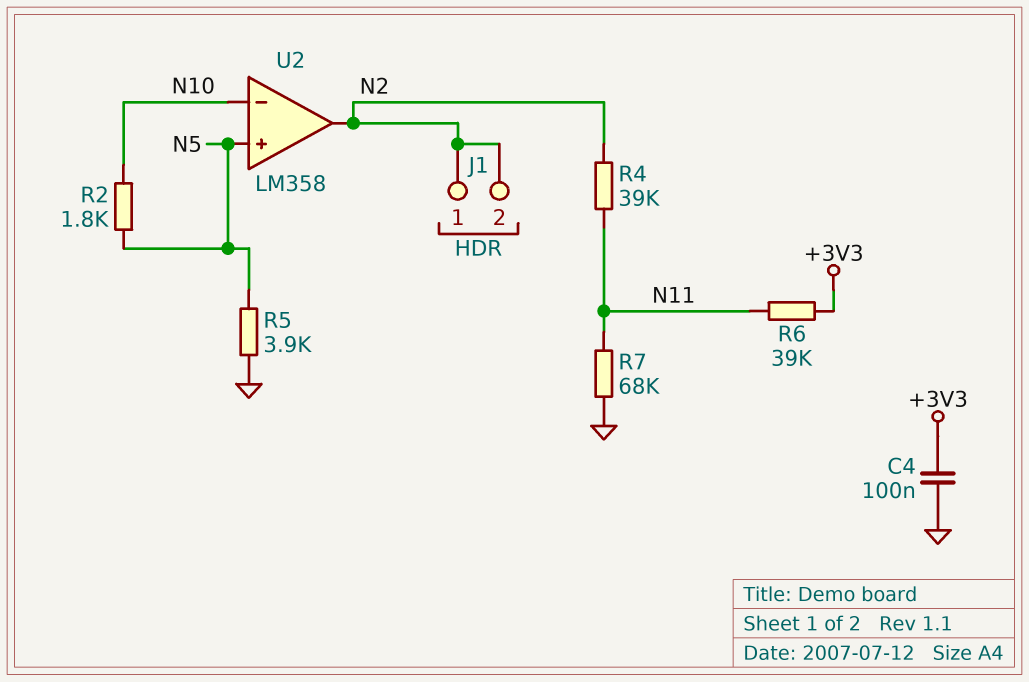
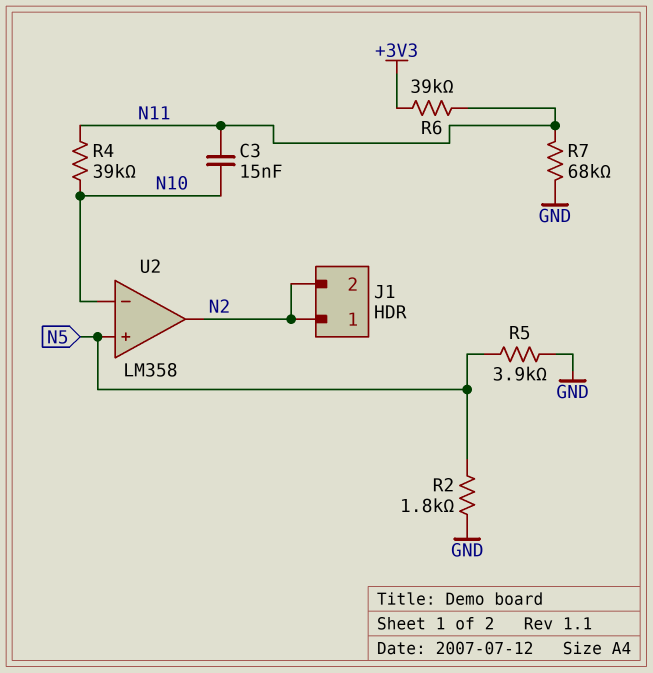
C3: none -> 15nF (N10, N11)
C4: 100nF (+3V3, GND) -> none
R2: 1.8k (N5, N10) -> 1.8k (GND, N5)
R4: 39k (N2, N11) -> 39k (N10, N11)

